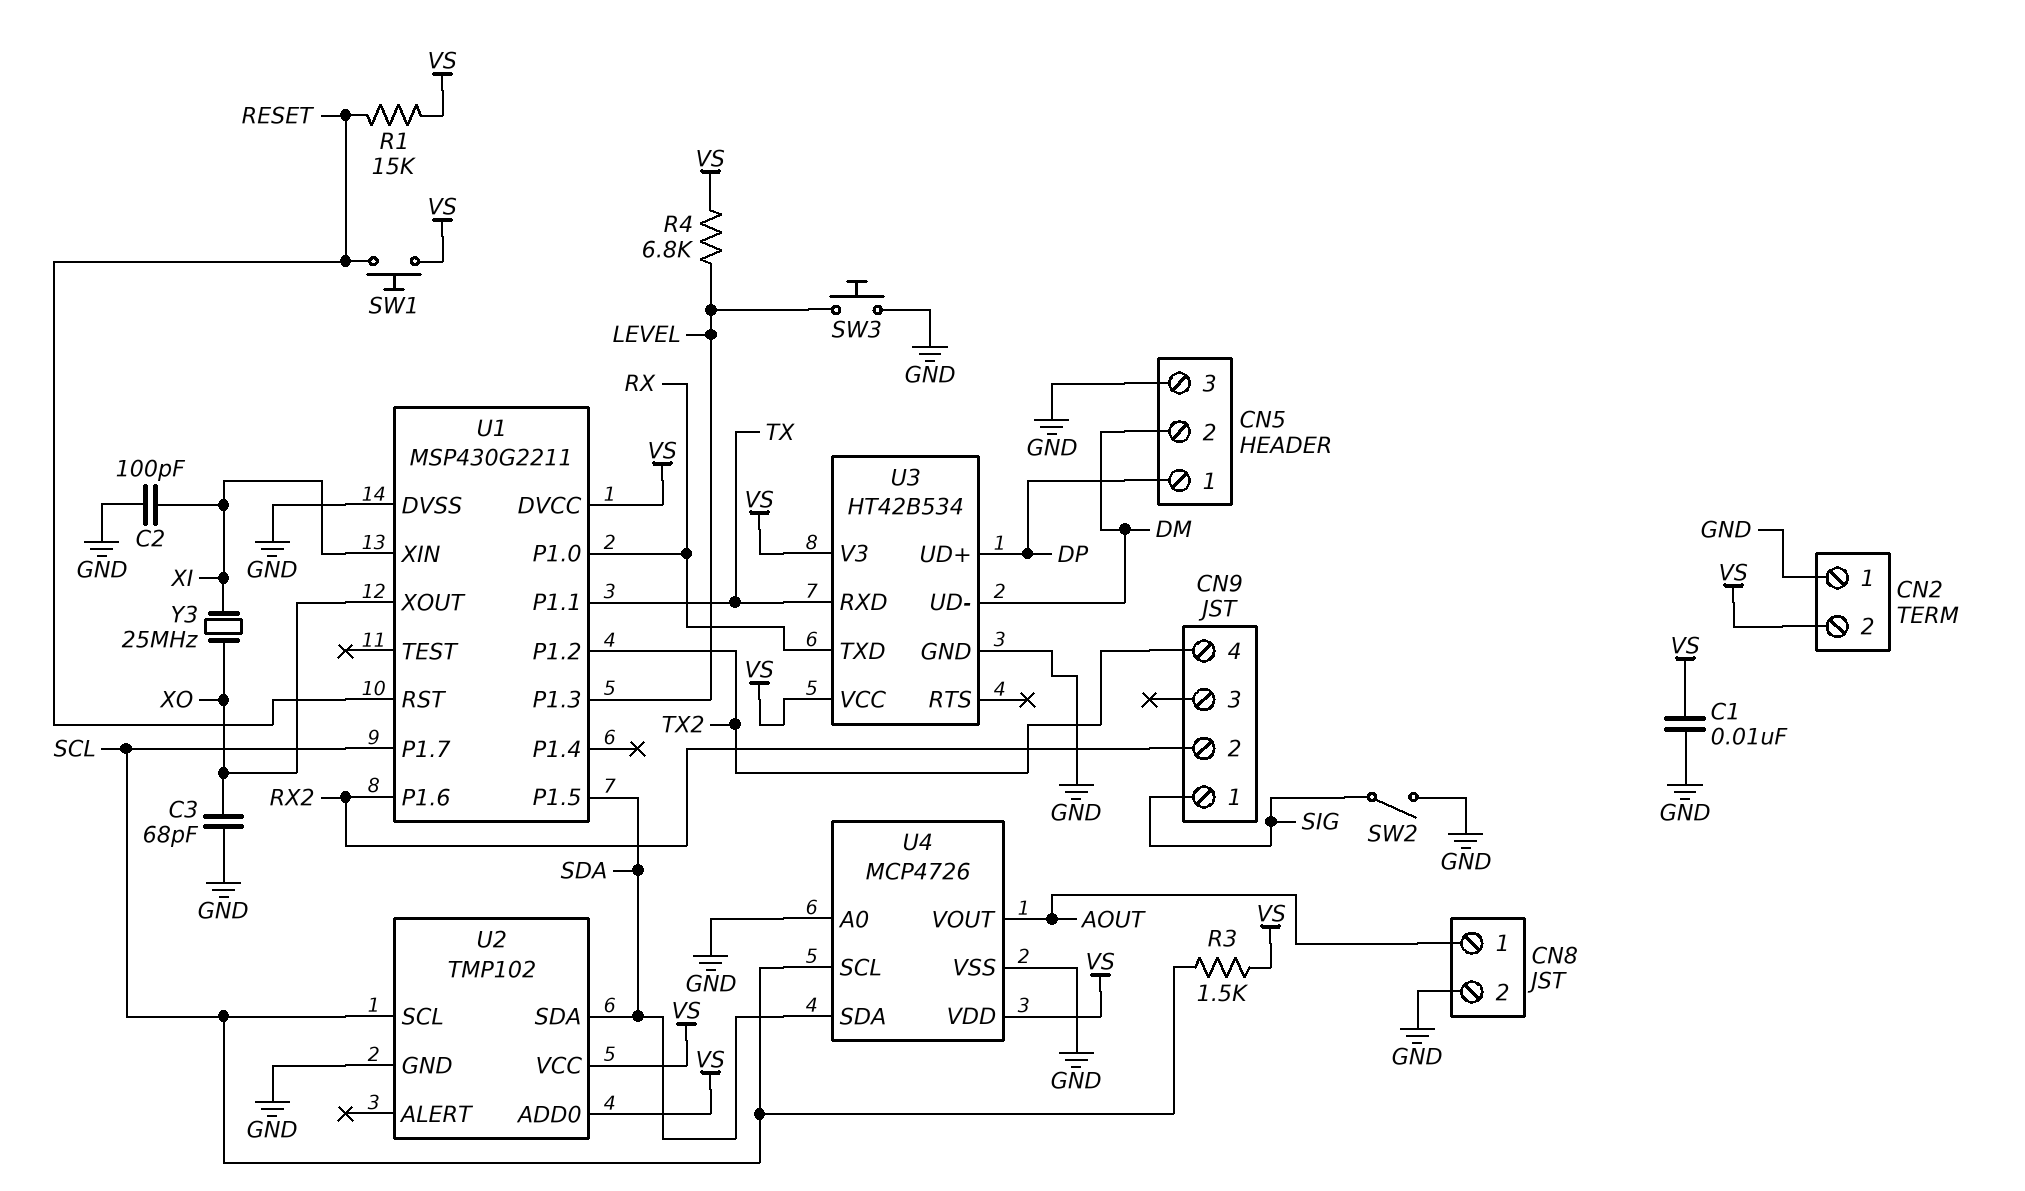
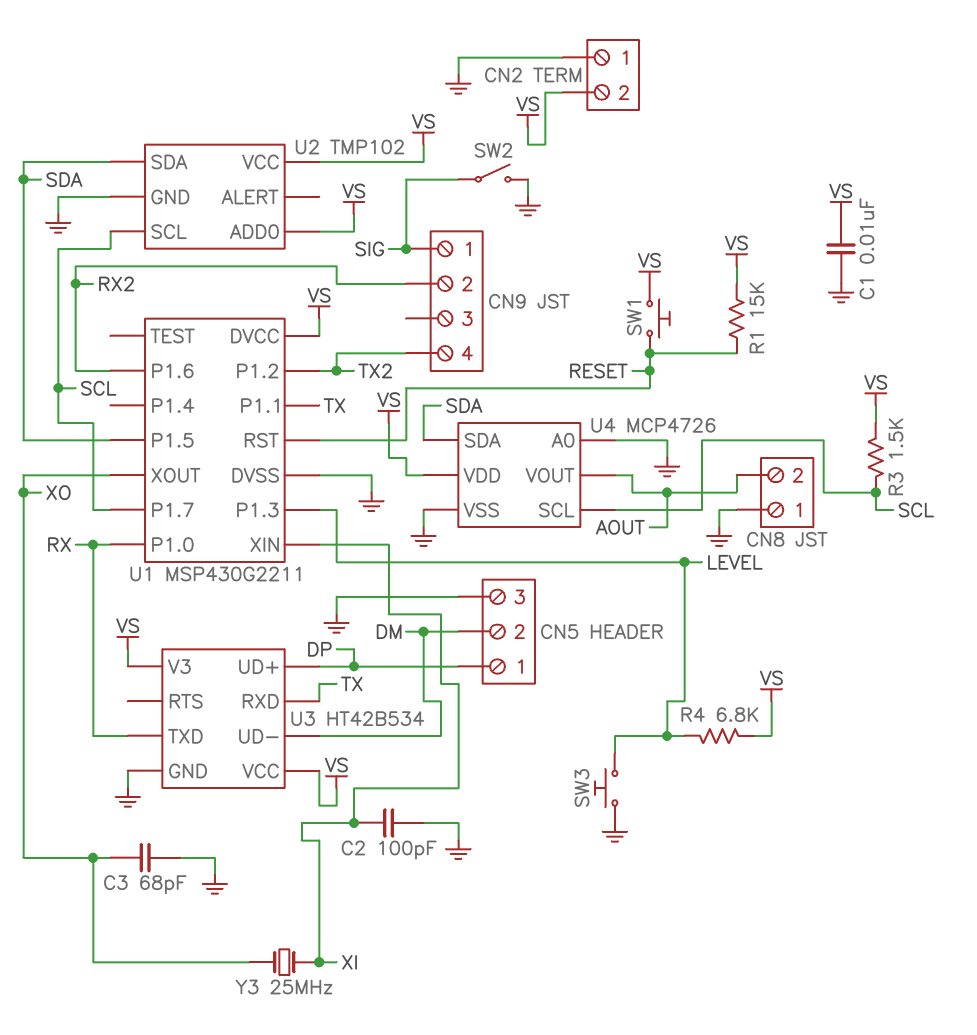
CN8 pin 1: AOUT -> GND
CN8 pin 2: GND -> AOUT

